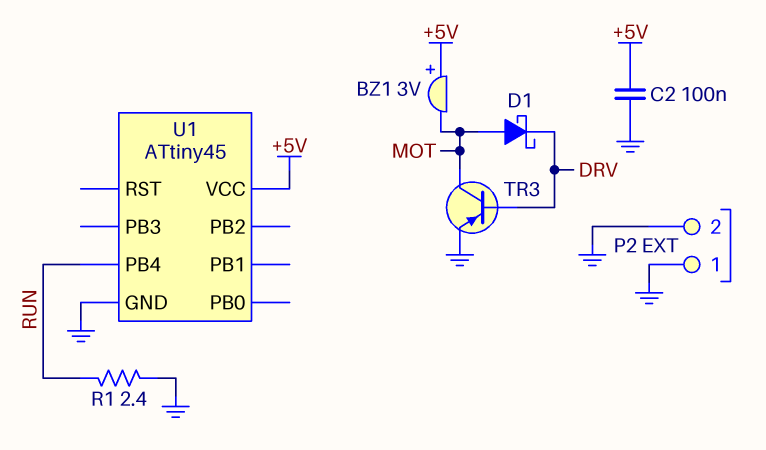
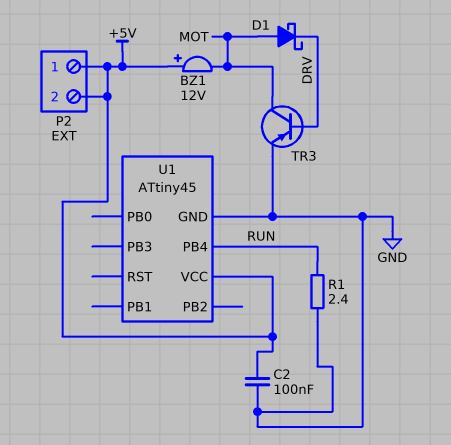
BZ1: buzzer 3V (plus +5V, minus MOT) -> buzzer 12V (plus +5V, minus MOT)
P2 pin 1: GND -> +5V
P2 pin 2: GND -> +5V

